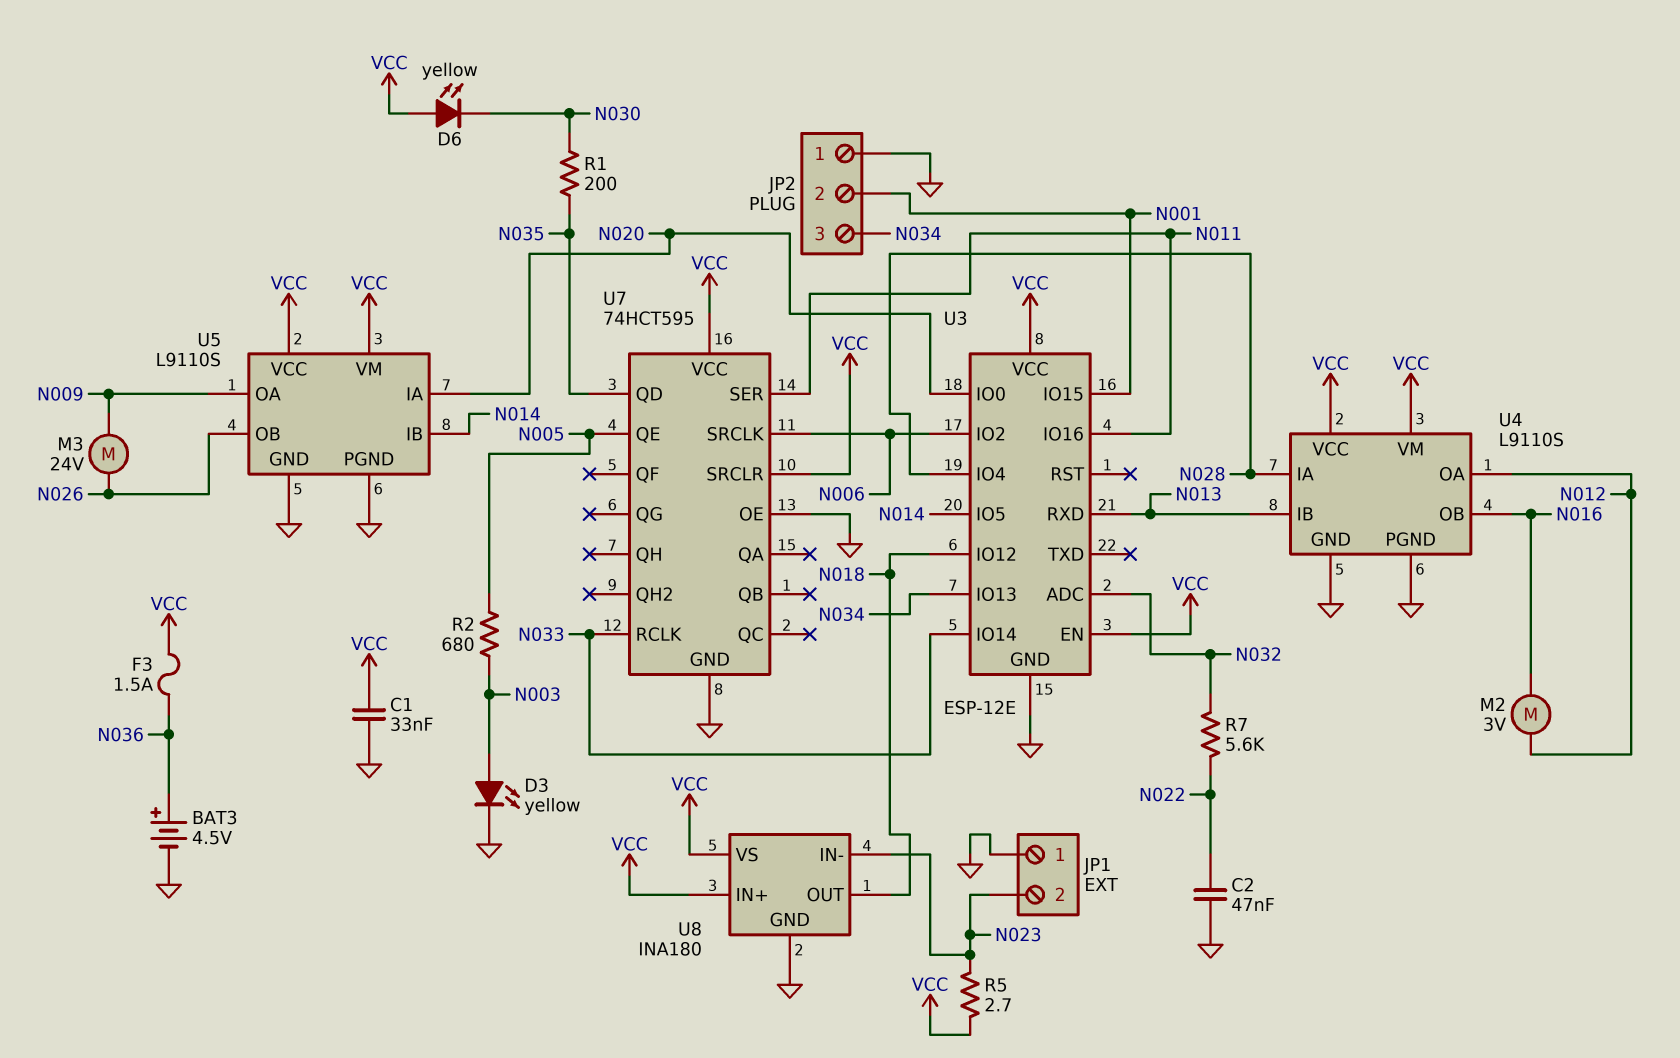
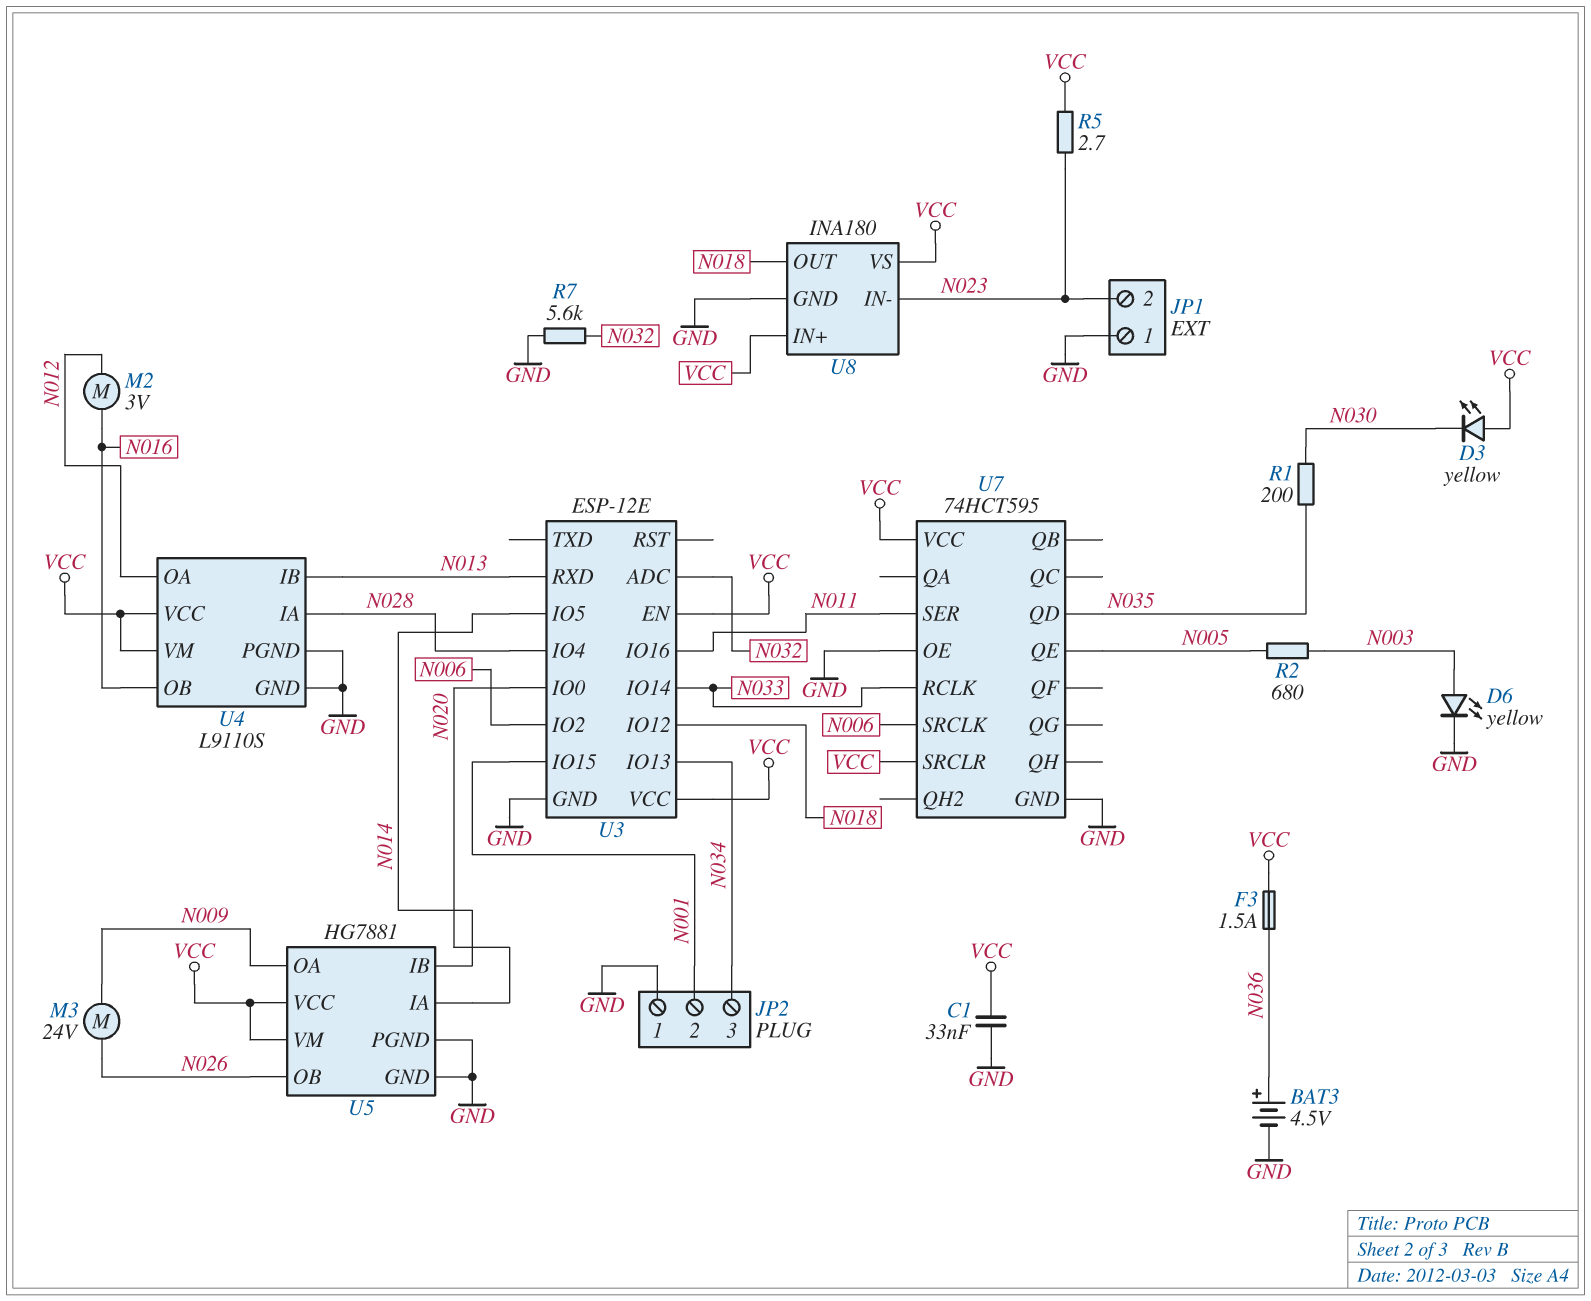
C2: 47nF (GND, N022) -> none
D3: LED yellow (A N003, K GND) -> LED yellow (A VCC, K N030)
D6: LED yellow (A VCC, K N030) -> LED yellow (A N003, K GND)
R7: 5.6k (N022, N032) -> 5.6k (GND, N032)
U5: L9110S -> HG7881

